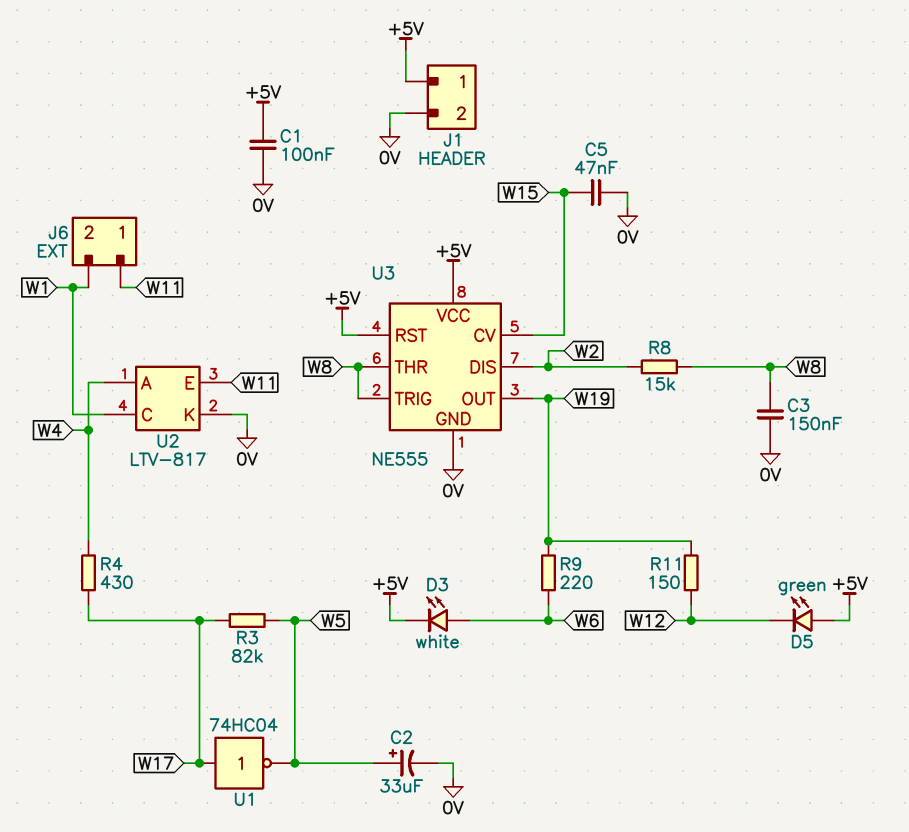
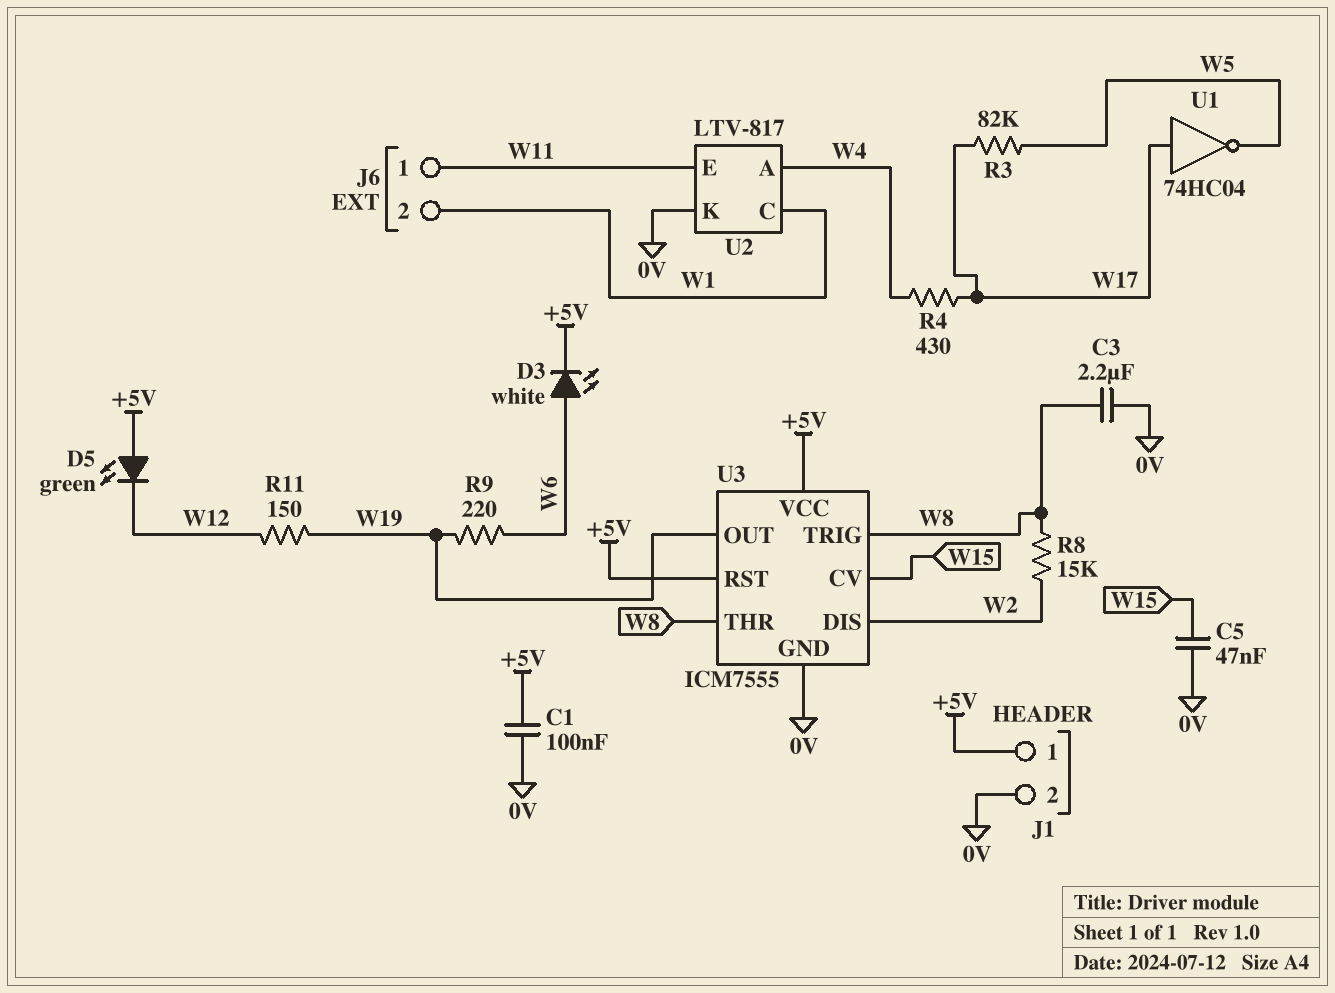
C2: 33uF (plus W5, minus 0V) -> none
C3: 150nF (0V, W8) -> 2.2uF (0V, W8)
U3: NE555 -> ICM7555

